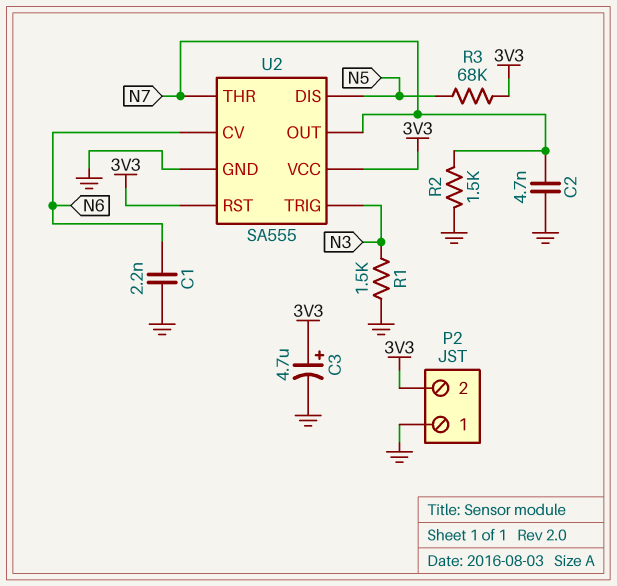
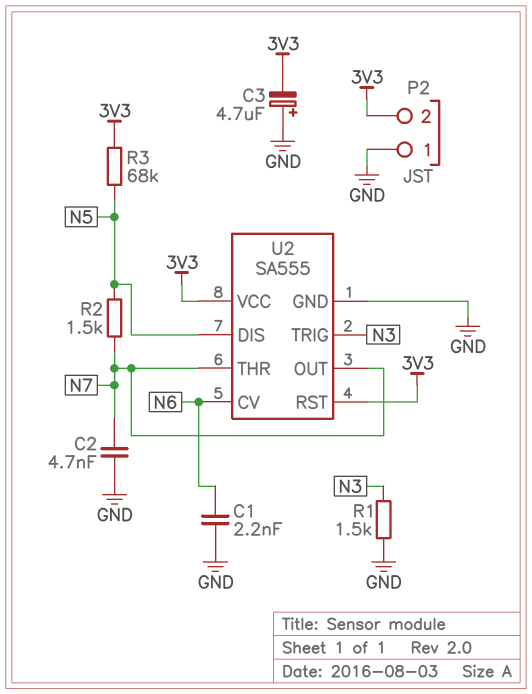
C3: 4.7uF (plus 3V3, minus GND) -> 4.7uF (plus GND, minus 3V3)
R2: 1.5k (GND, N7) -> 1.5k (N5, N7)

